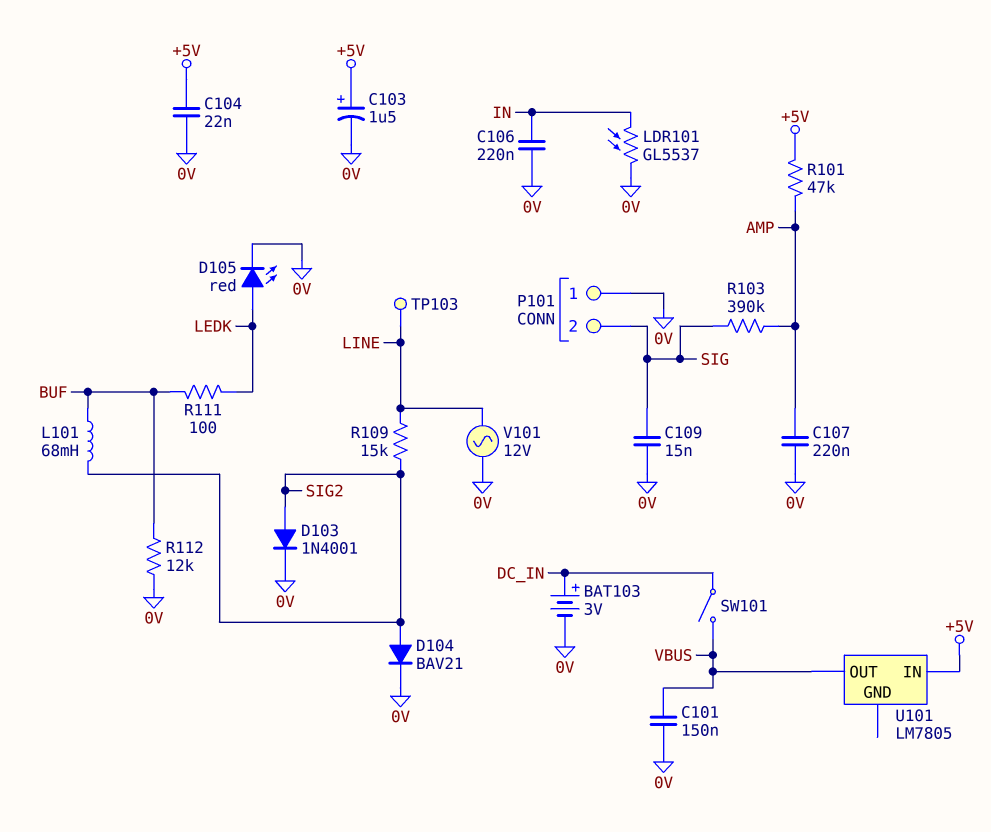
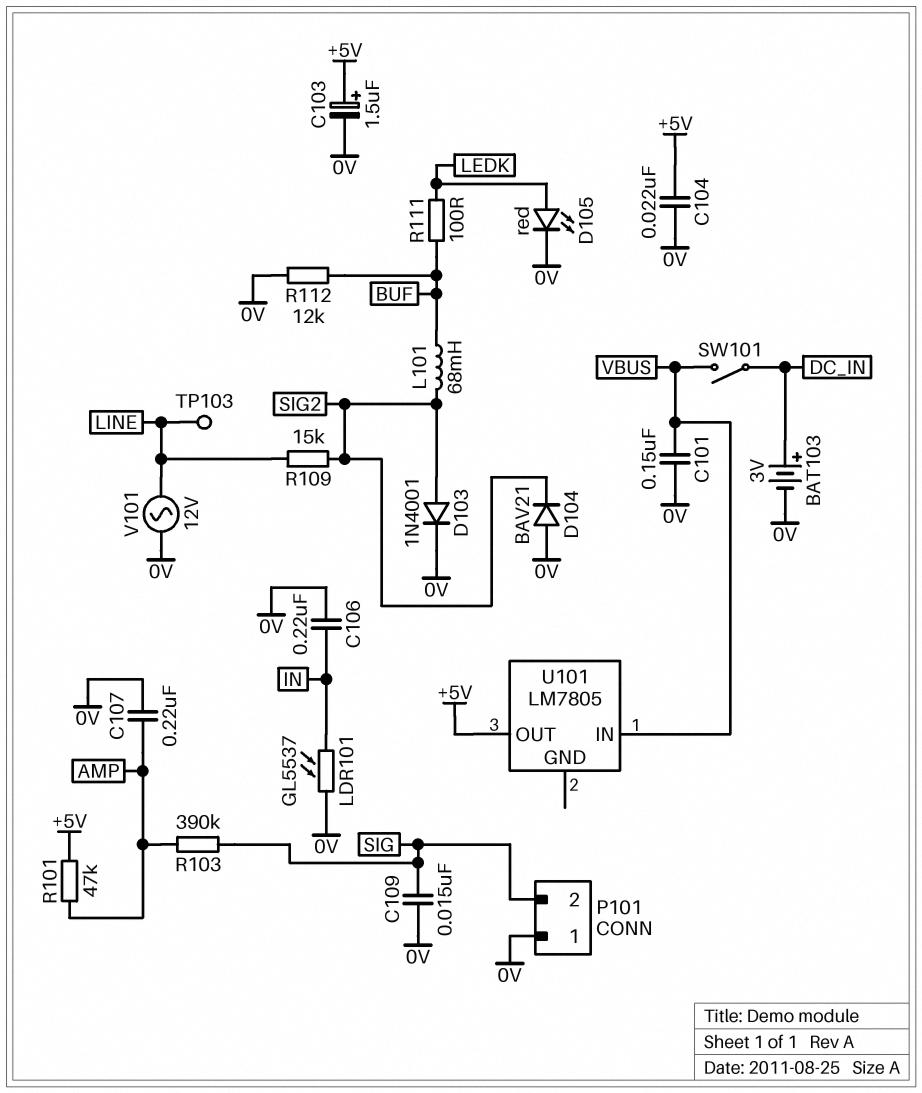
D104: diode BAV21 (A SIG2, K 0V) -> diode BAV21 (A 0V, K SIG2)
U101 pin IN: +5V -> VBUS
U101 pin OUT: VBUS -> +5V

